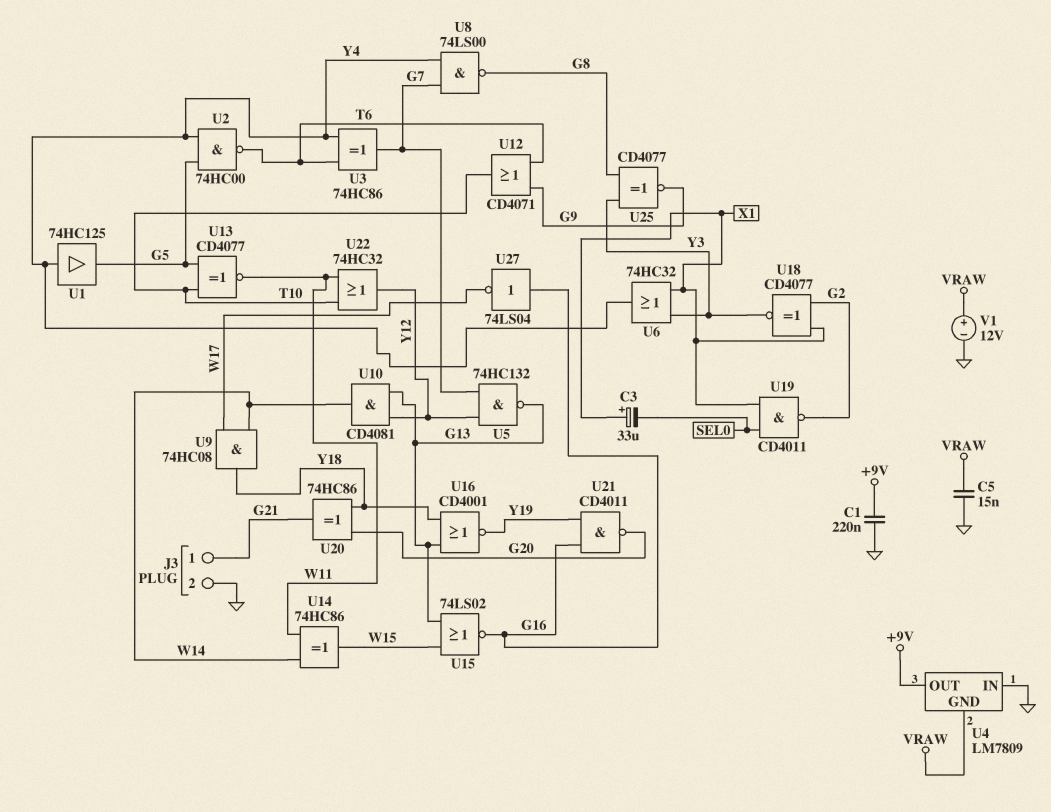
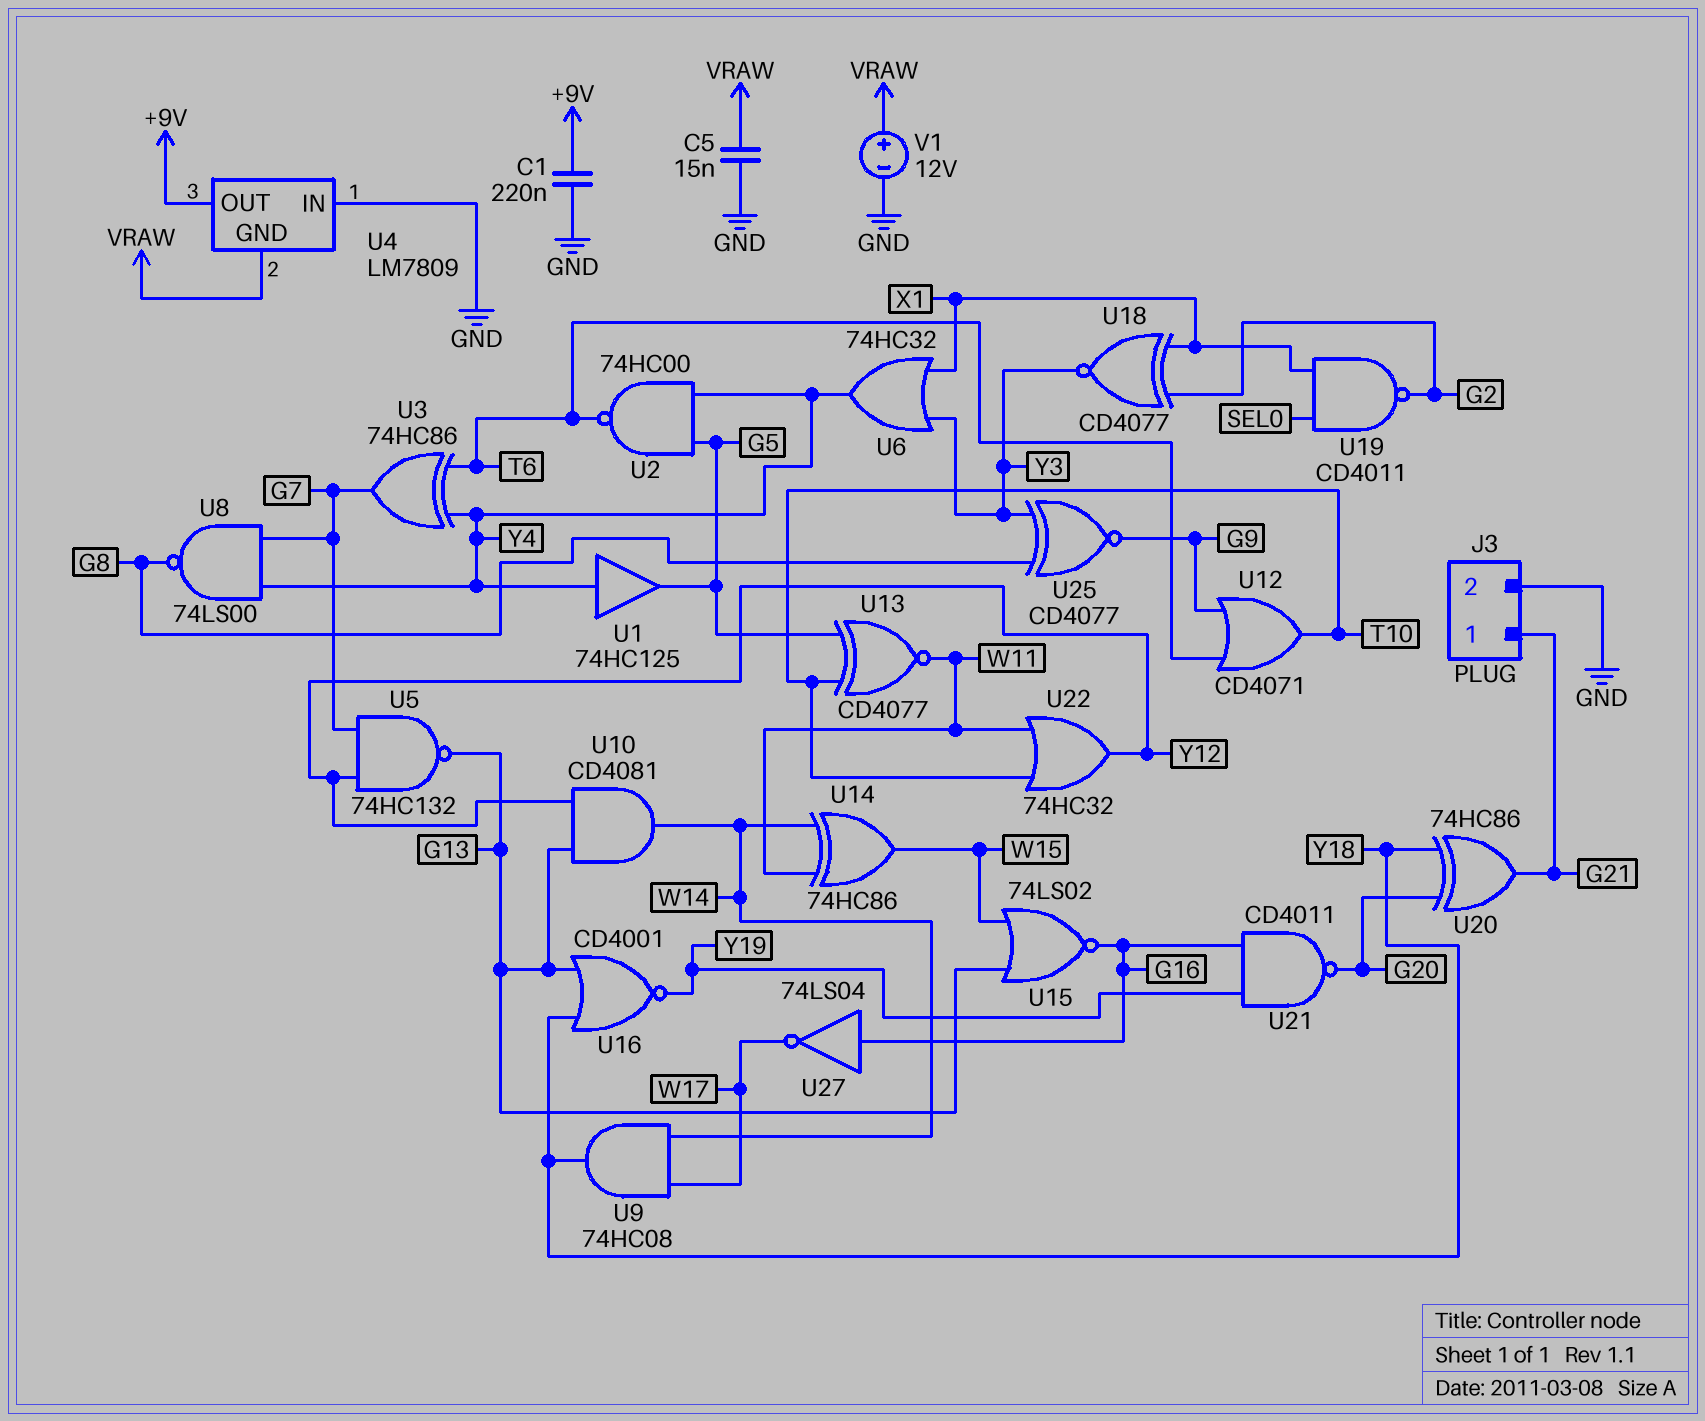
C3: 33uF (plus X1, minus SEL0) -> none

